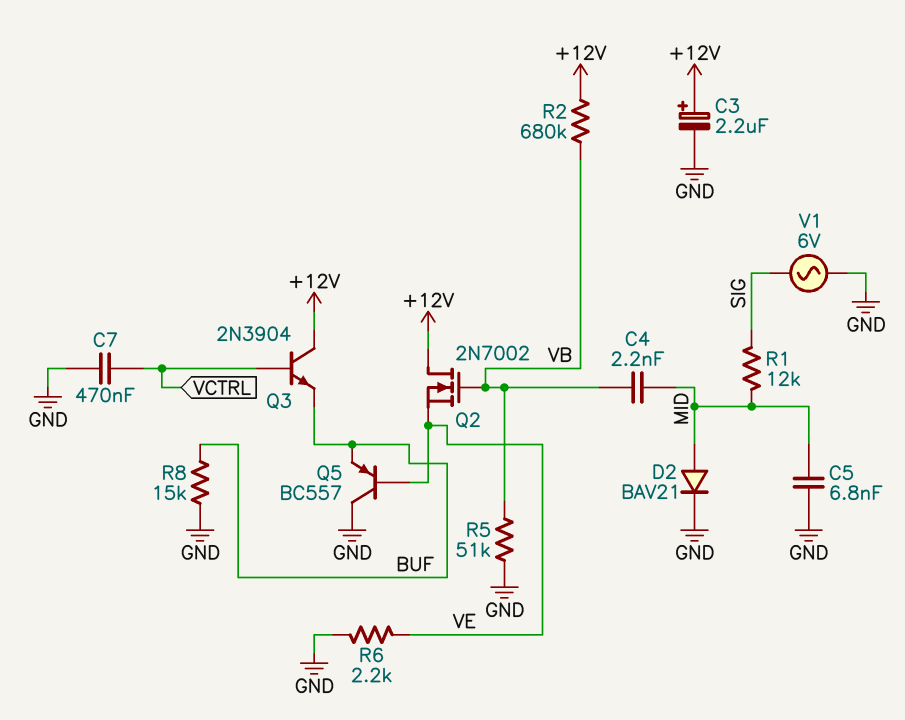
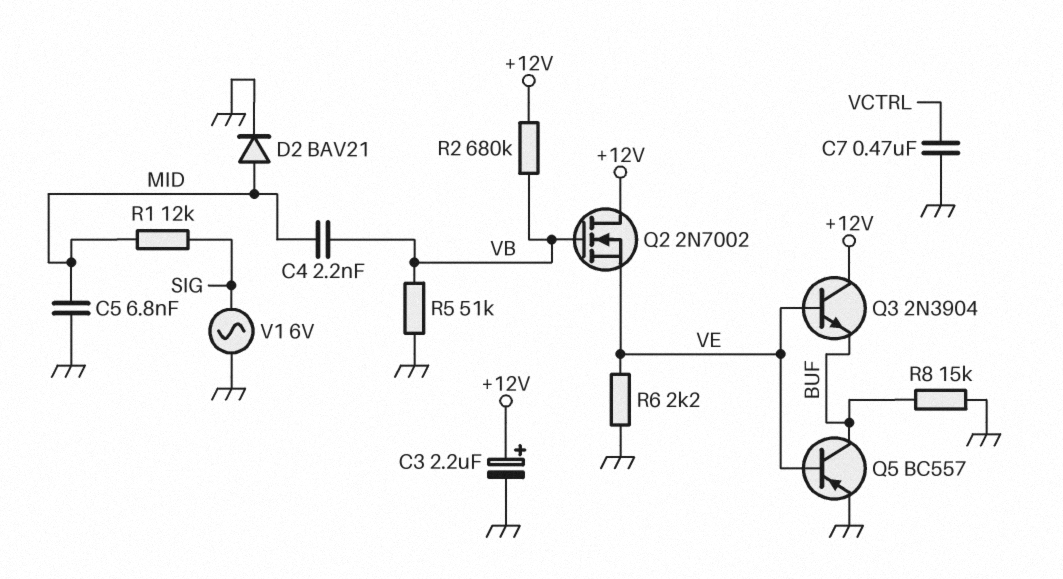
Q3: NPN 2N3904 (B VCTRL, C +12V, E BUF) -> NPN 2N3904 (B VE, C +12V, E BUF)
Q5: PNP BC557 (B VE, C GND, E BUF) -> PNP BC557 (B VE, C BUF, E GND)

